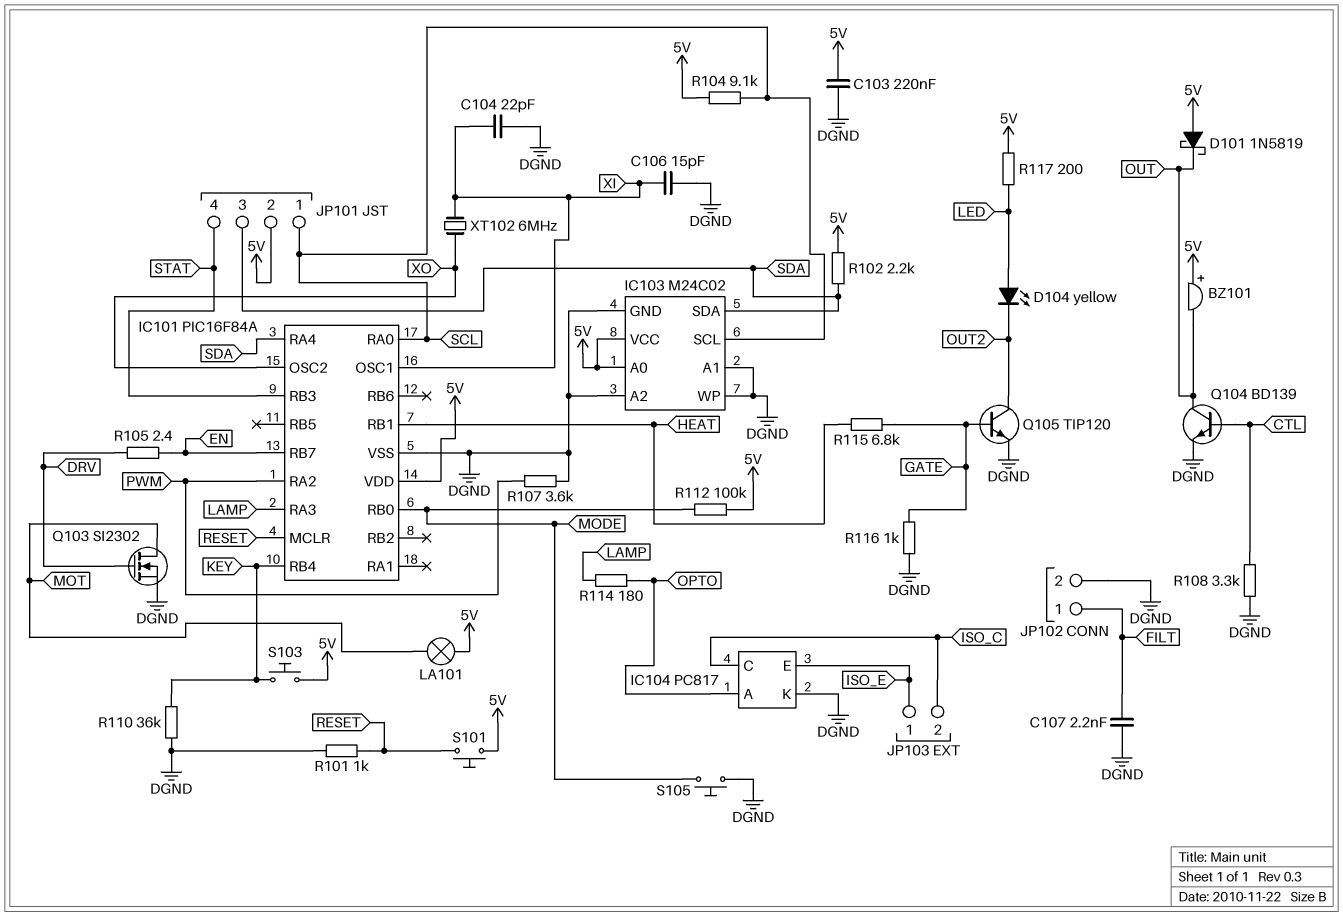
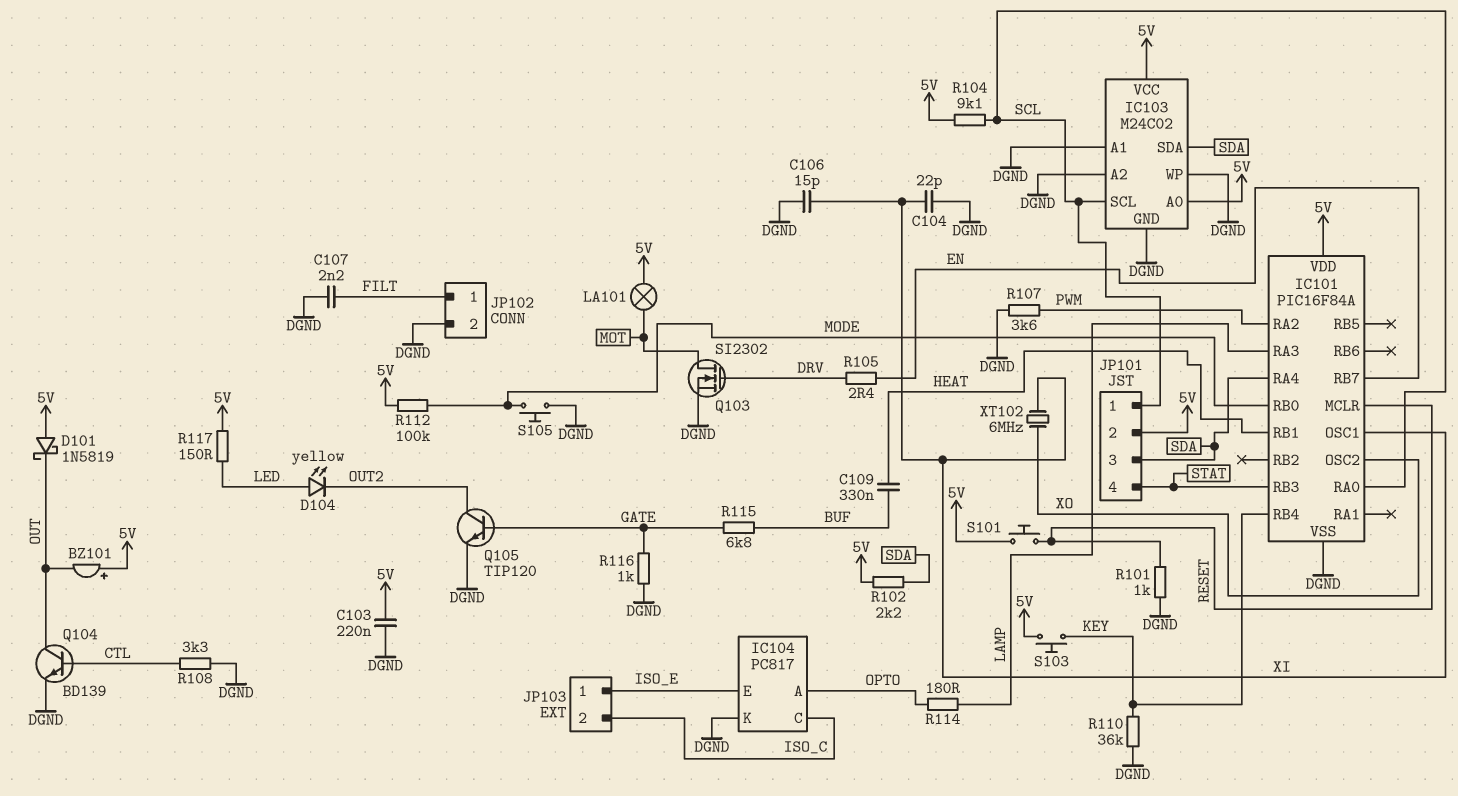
C109: none -> 330nF (BUF, HEAT)
R115: 6.8k (GATE, HEAT) -> 6.8k (BUF, GATE)
R117: 200 (5V, LED) -> 150 (5V, LED)

